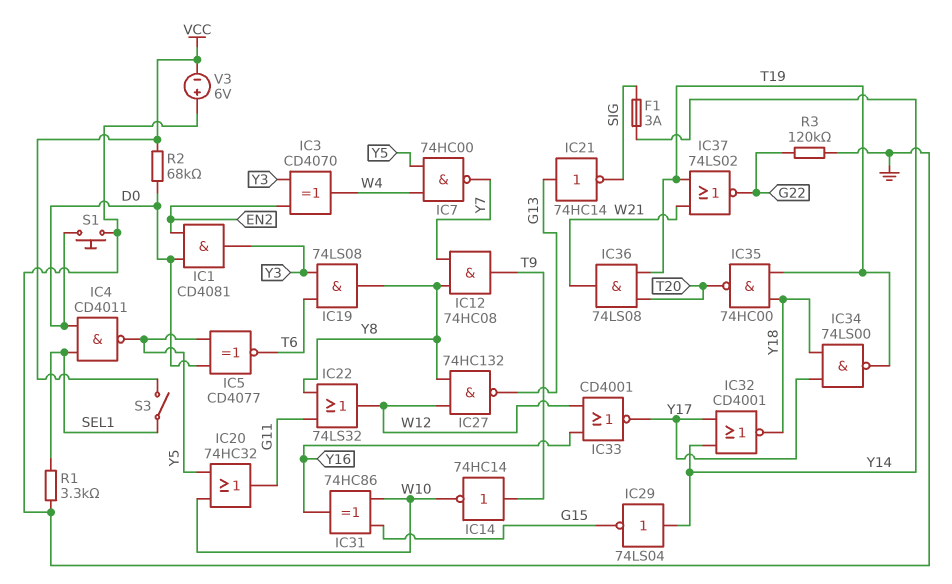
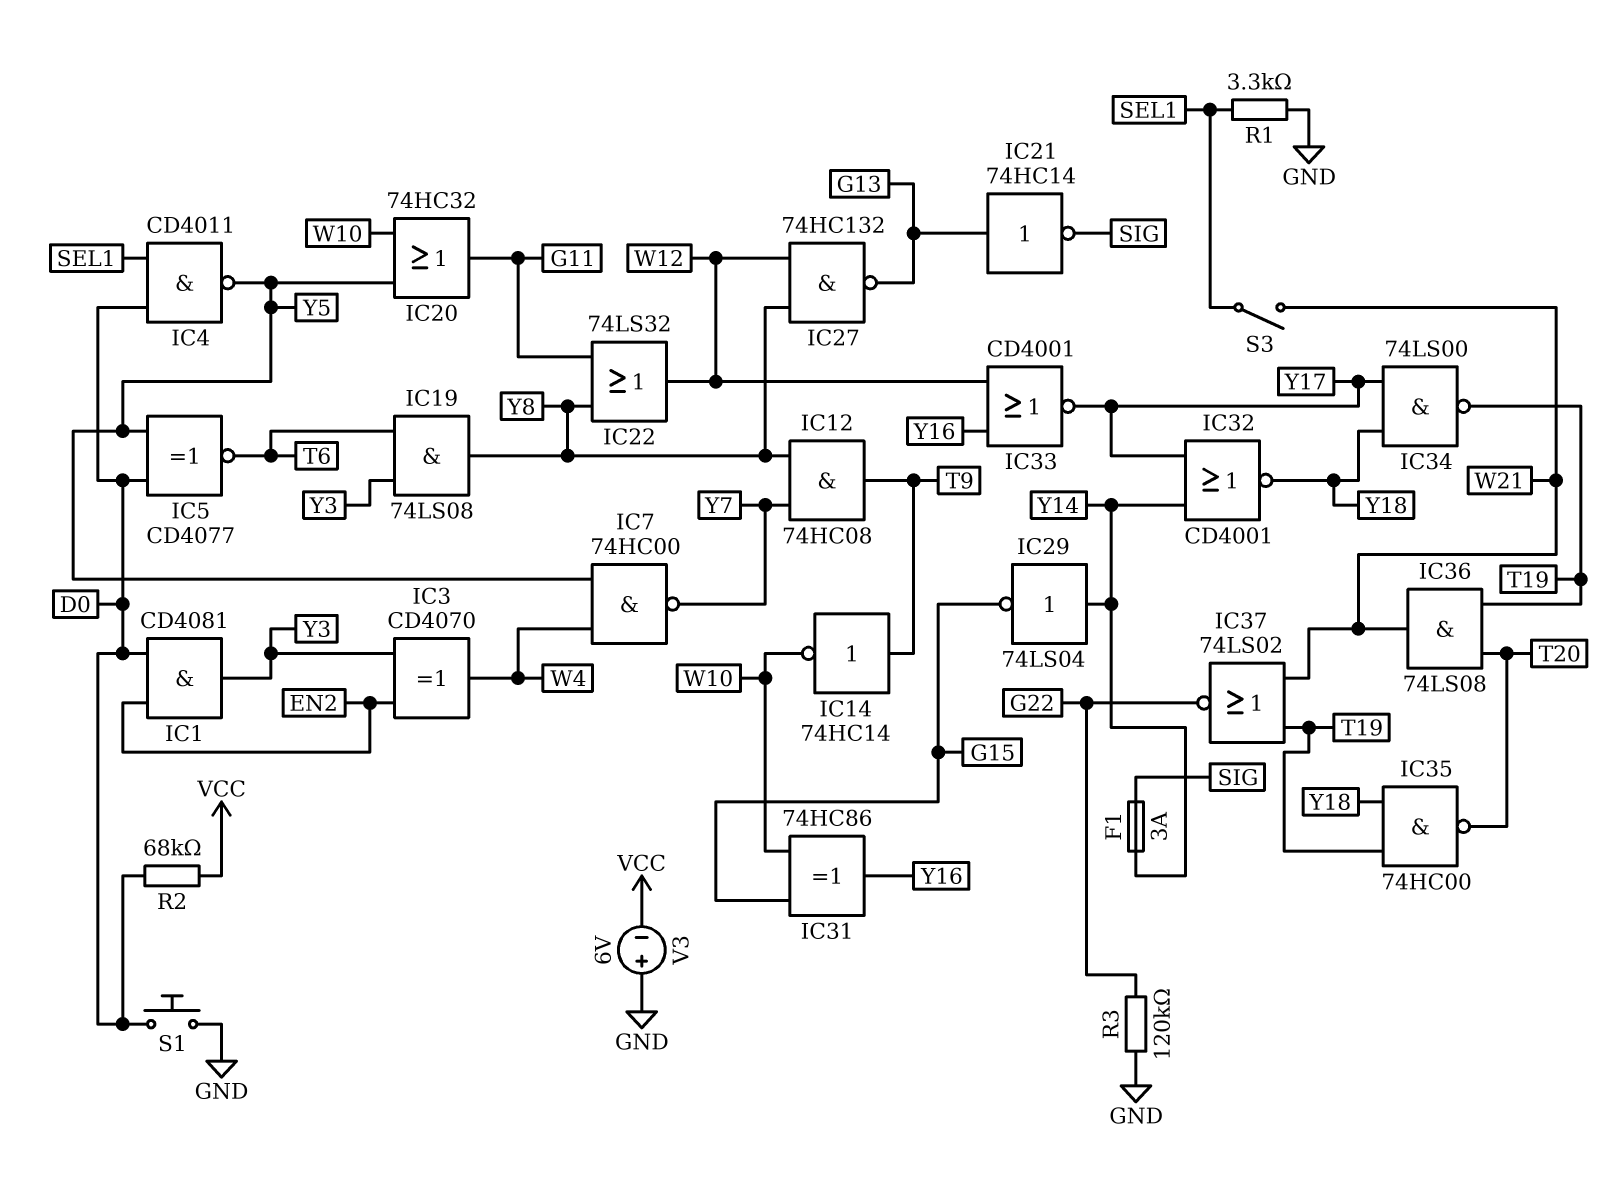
S3: switch (SEL1, VCC) -> switch (SEL1, W21)

